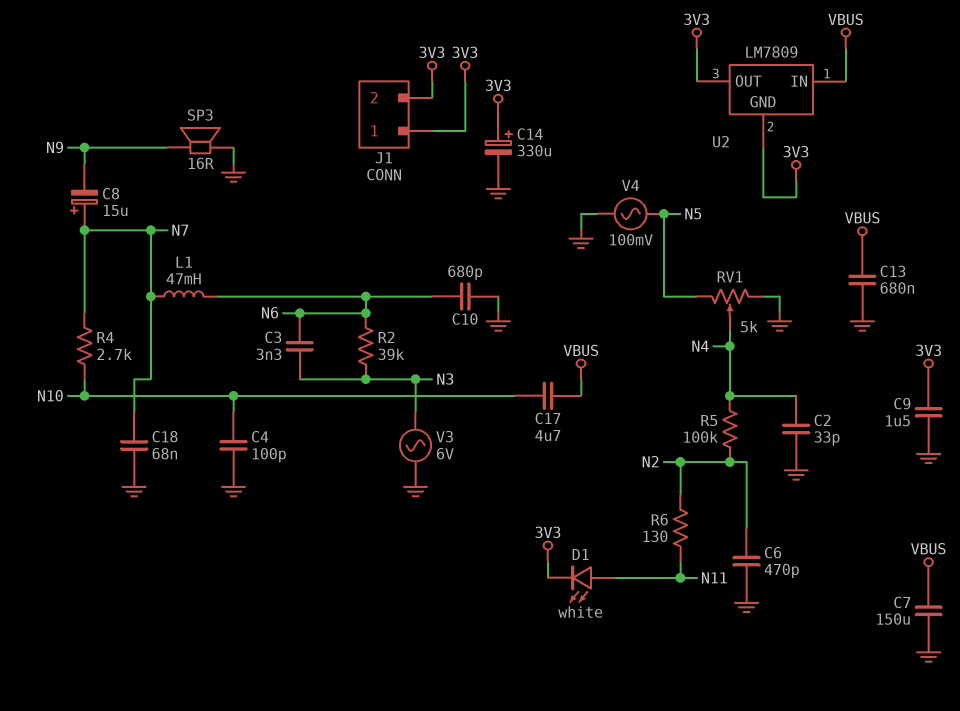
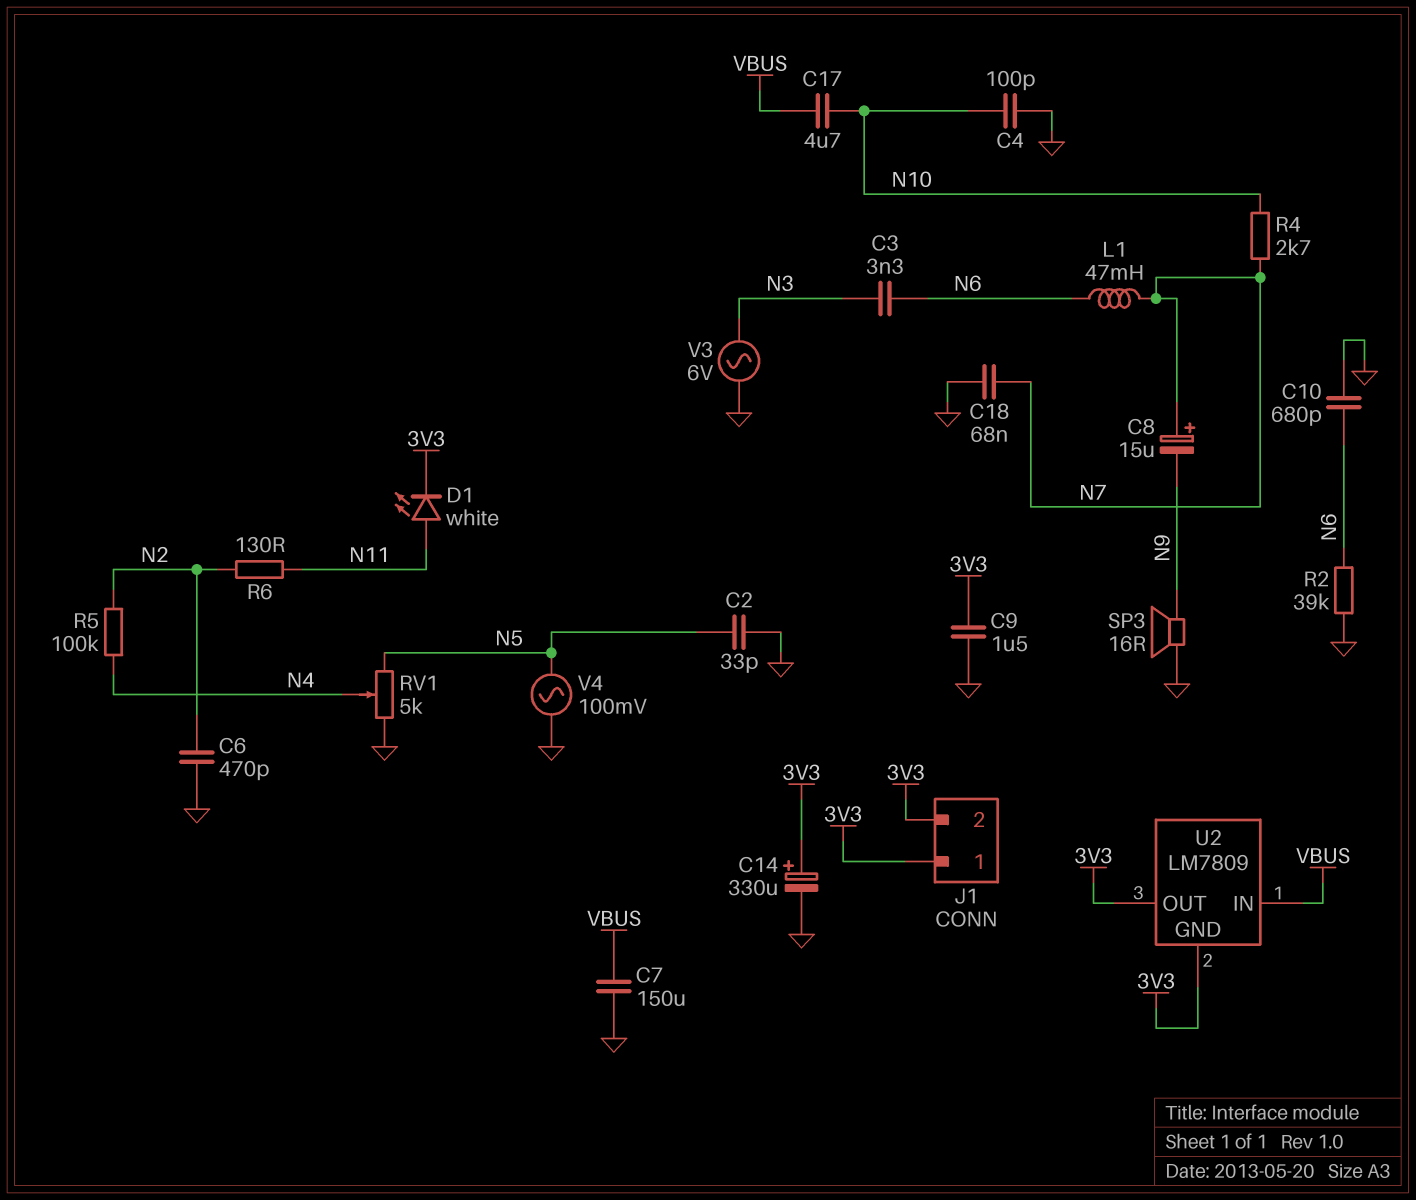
C2: 33pF (GND, N4) -> 33pF (GND, N5)
C13: 680nF (GND, VBUS) -> none
R2: 39k (N3, N6) -> 39k (GND, N6)

